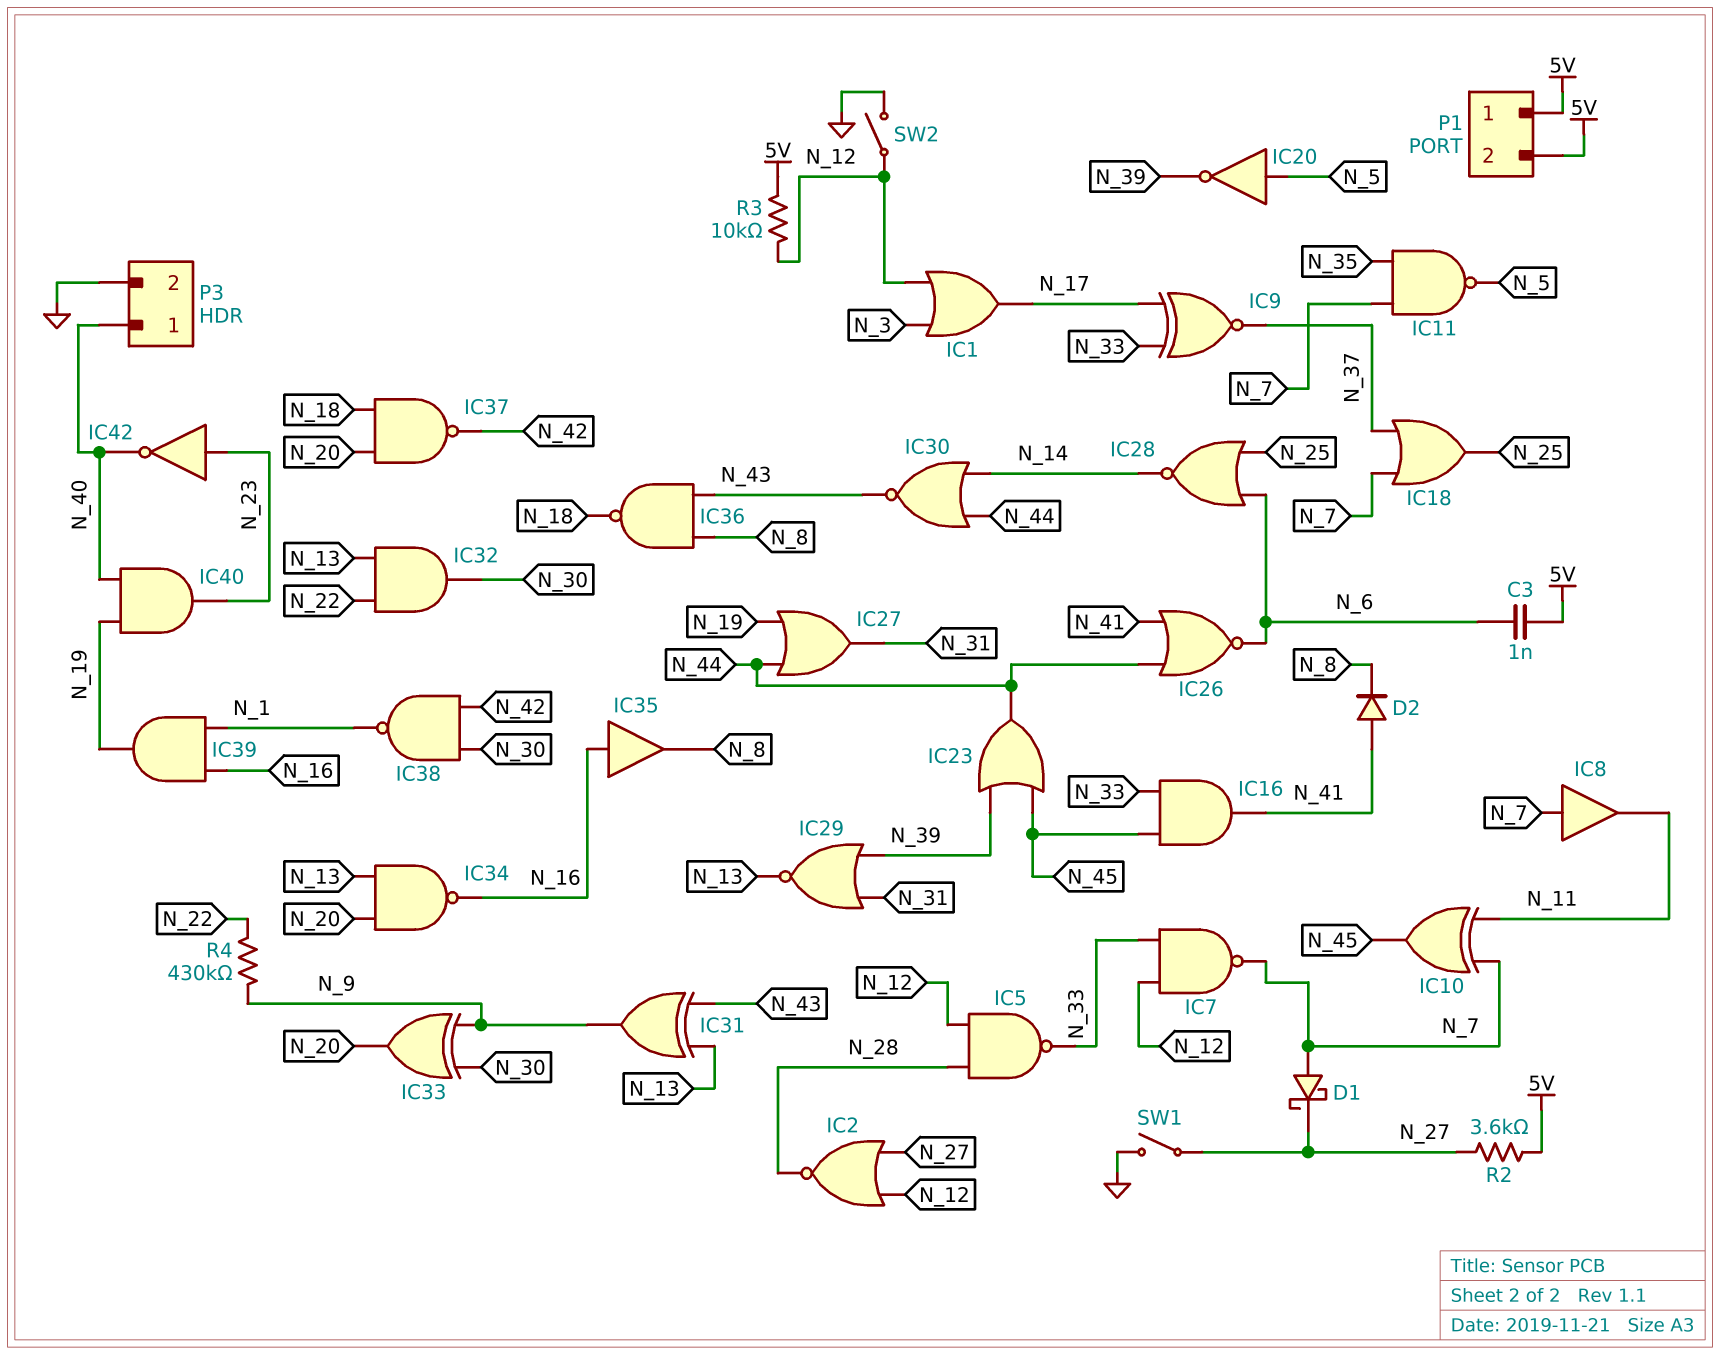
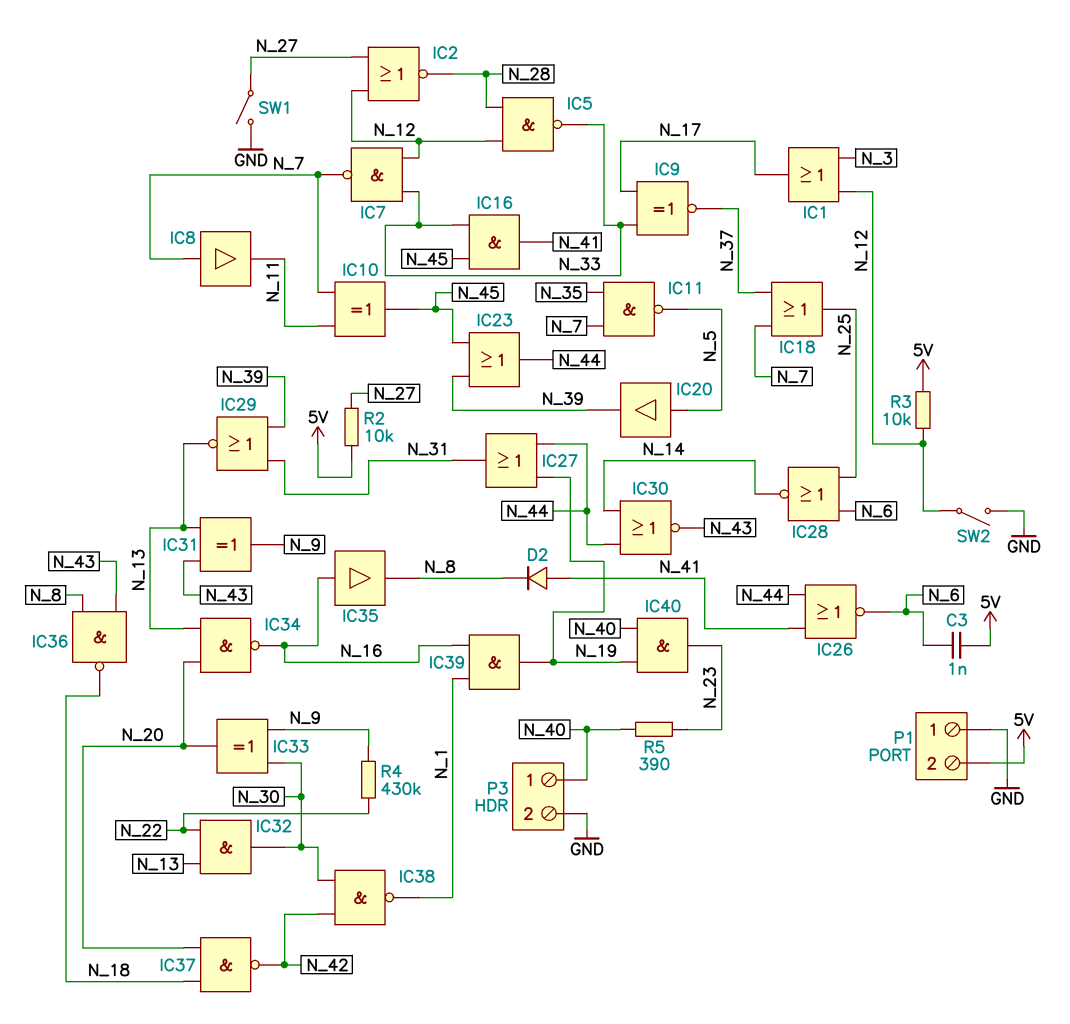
D1: schottky (A N_7, K N_27) -> none
IC20: NOT (in N_5, out N_39) -> buffer (in N_5, out N_39)
IC42: NOT (in N_23, out N_40) -> none
P1 pin 1: 5V -> GND
R2: 3.6k (5V, N_27) -> 10k (5V, N_27)
R5: none -> 390 (N_23, N_40)

